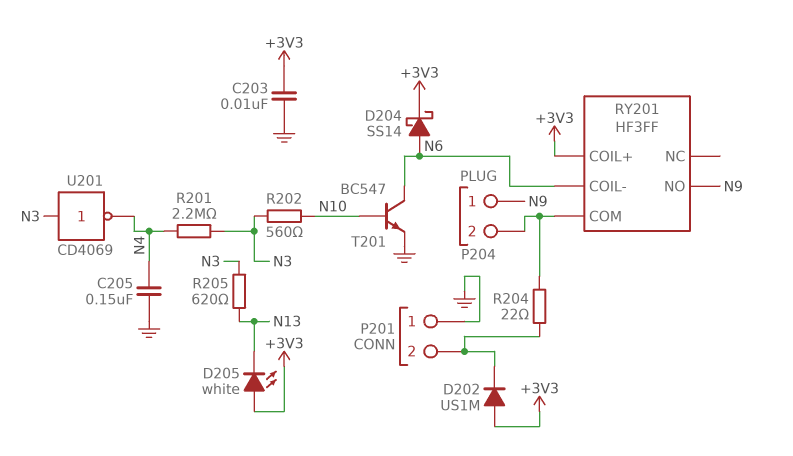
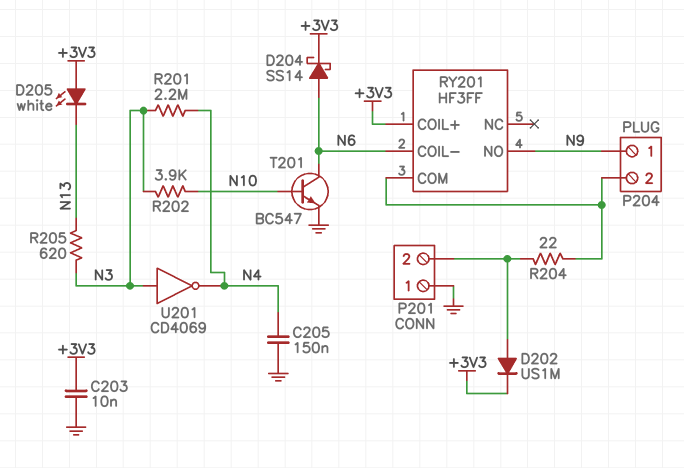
D202: diode US1M (A +3V3, K P201/2) -> diode US1M (A P201/2, K +3V3)
R202: 560 (N3, N10) -> 3.9k (N3, N10)

